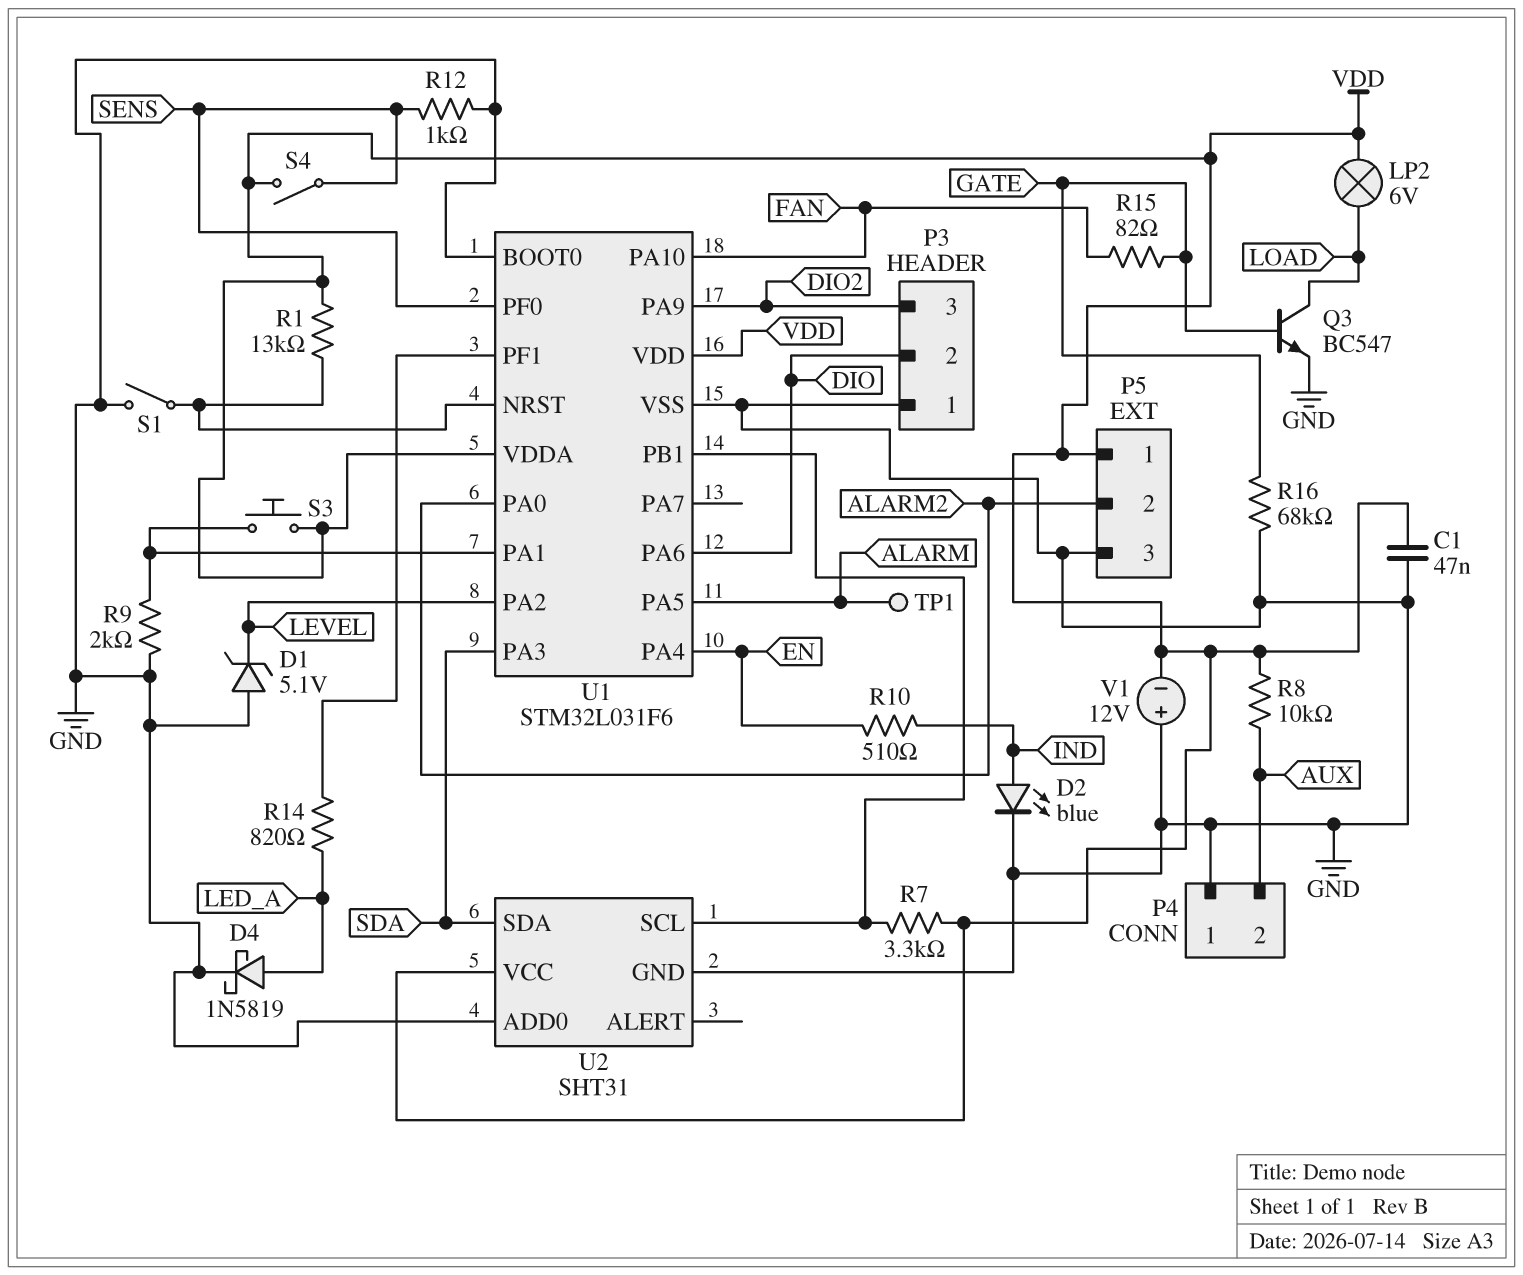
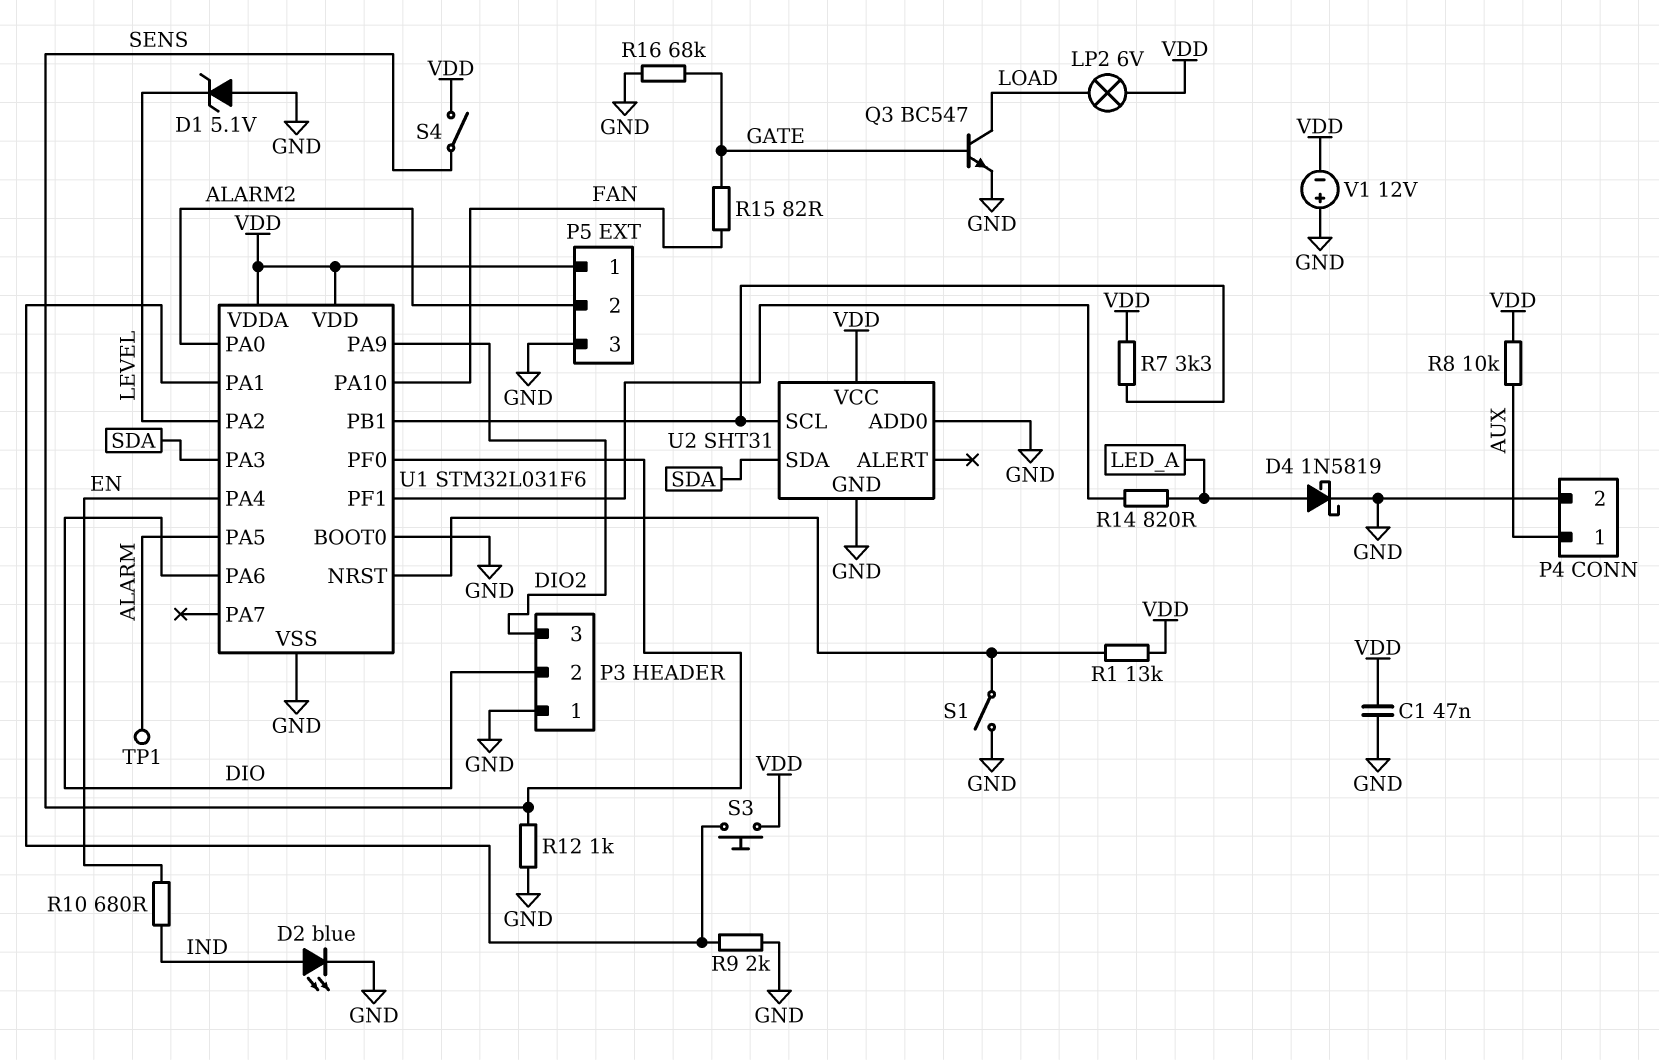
P4 pin 1: GND -> AUX
P4 pin 2: AUX -> GND
R10: 510 (EN, IND) -> 680 (EN, IND)

